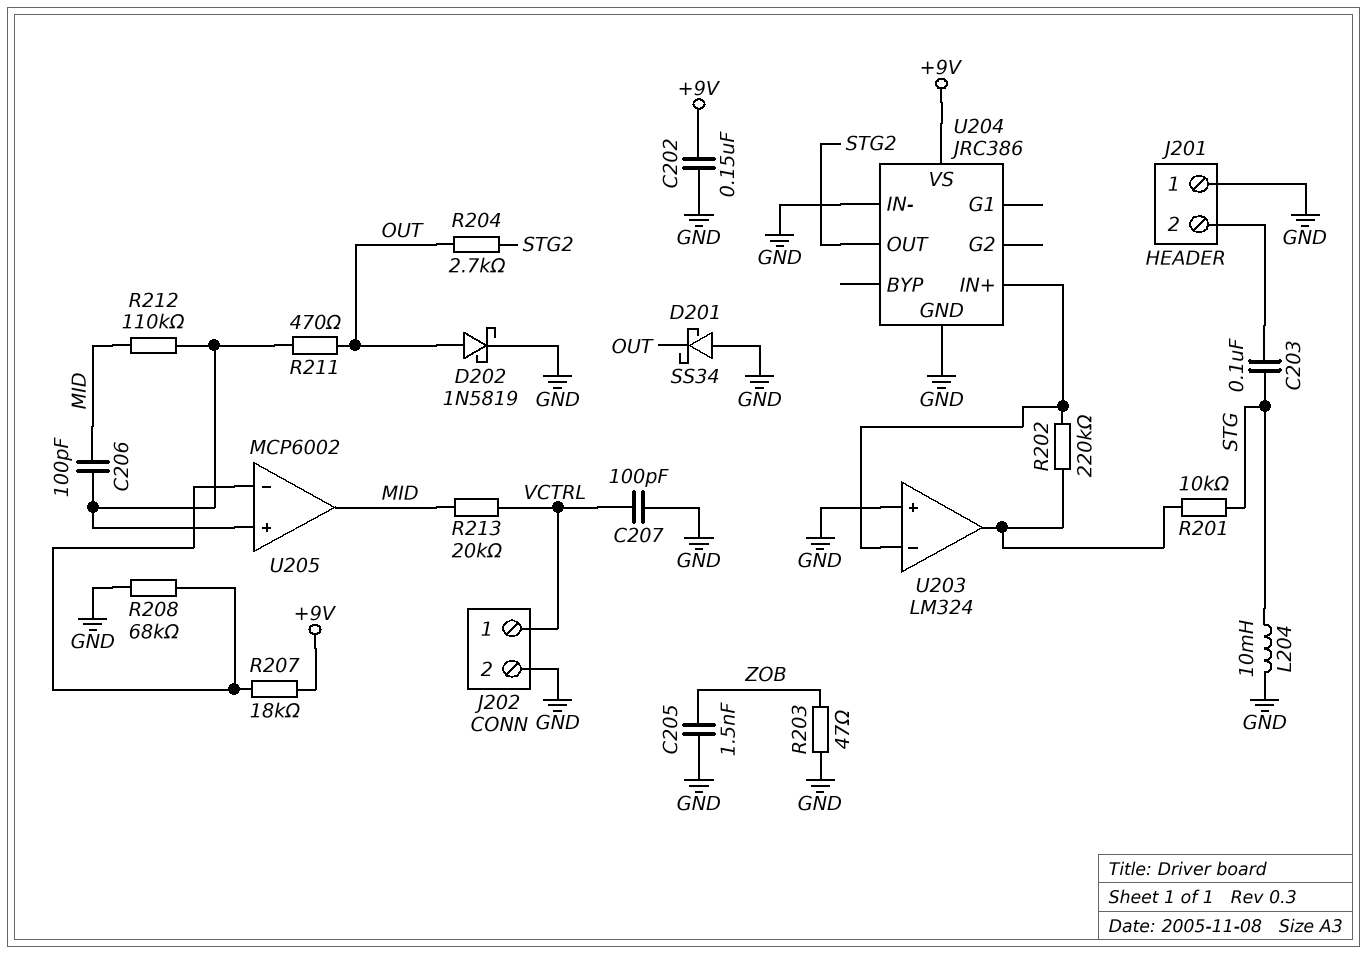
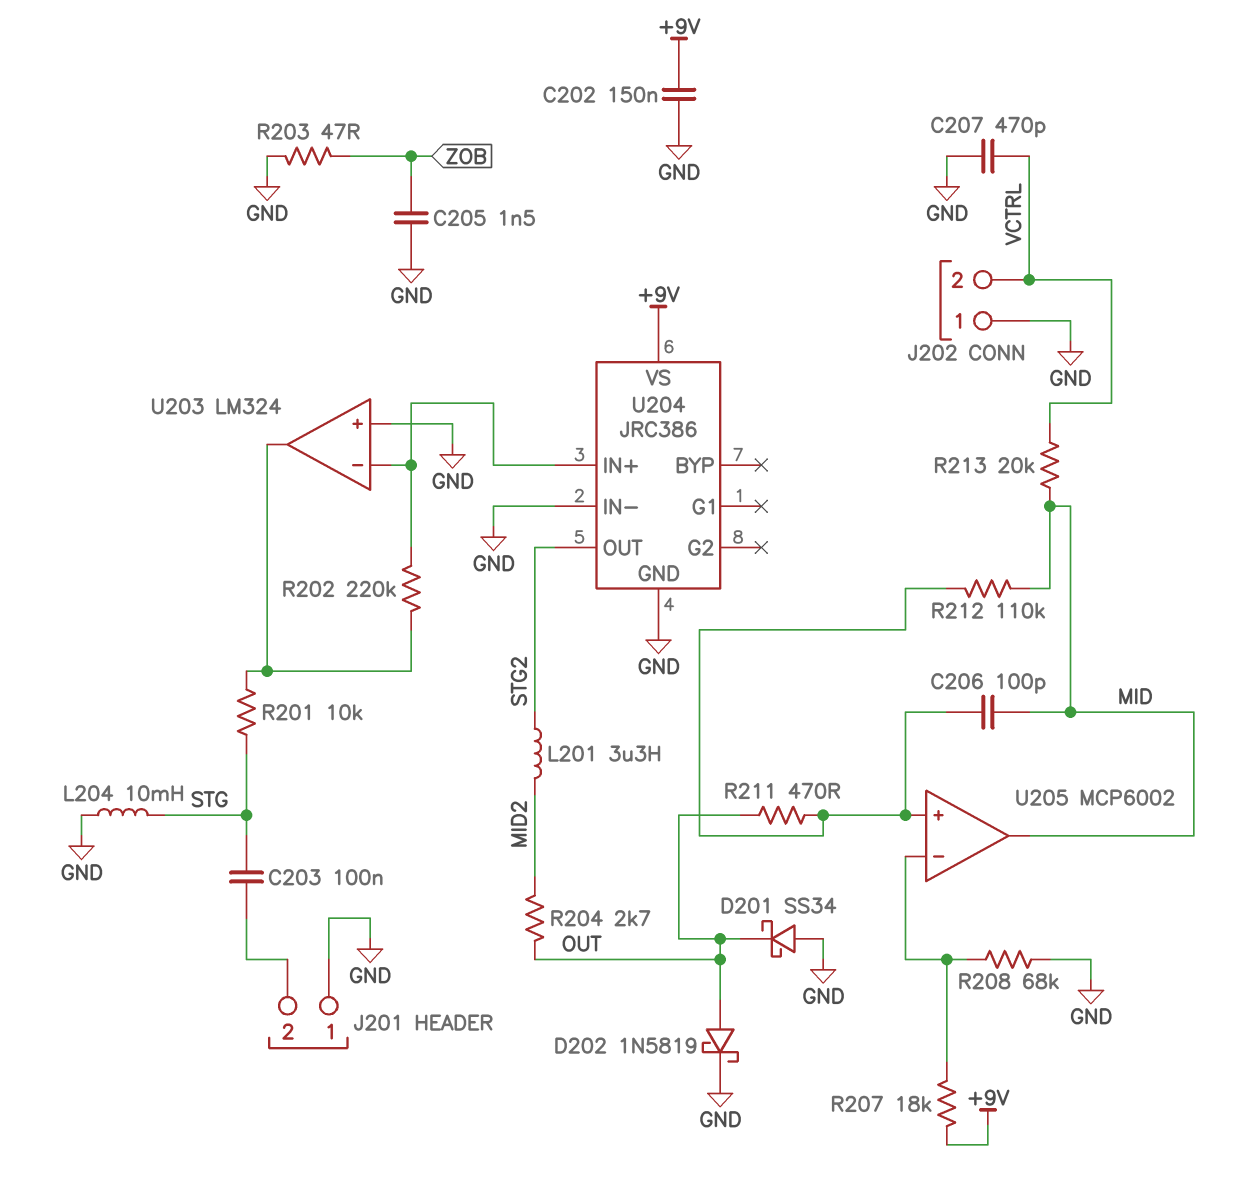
C207: 100pF (GND, VCTRL) -> 470pF (GND, VCTRL)
J202 pin 1: VCTRL -> GND
J202 pin 2: GND -> VCTRL
L201: none -> 3.3uH (MID2, STG2)
R204: 2.7k (OUT, STG2) -> 2.7k (MID2, OUT)

